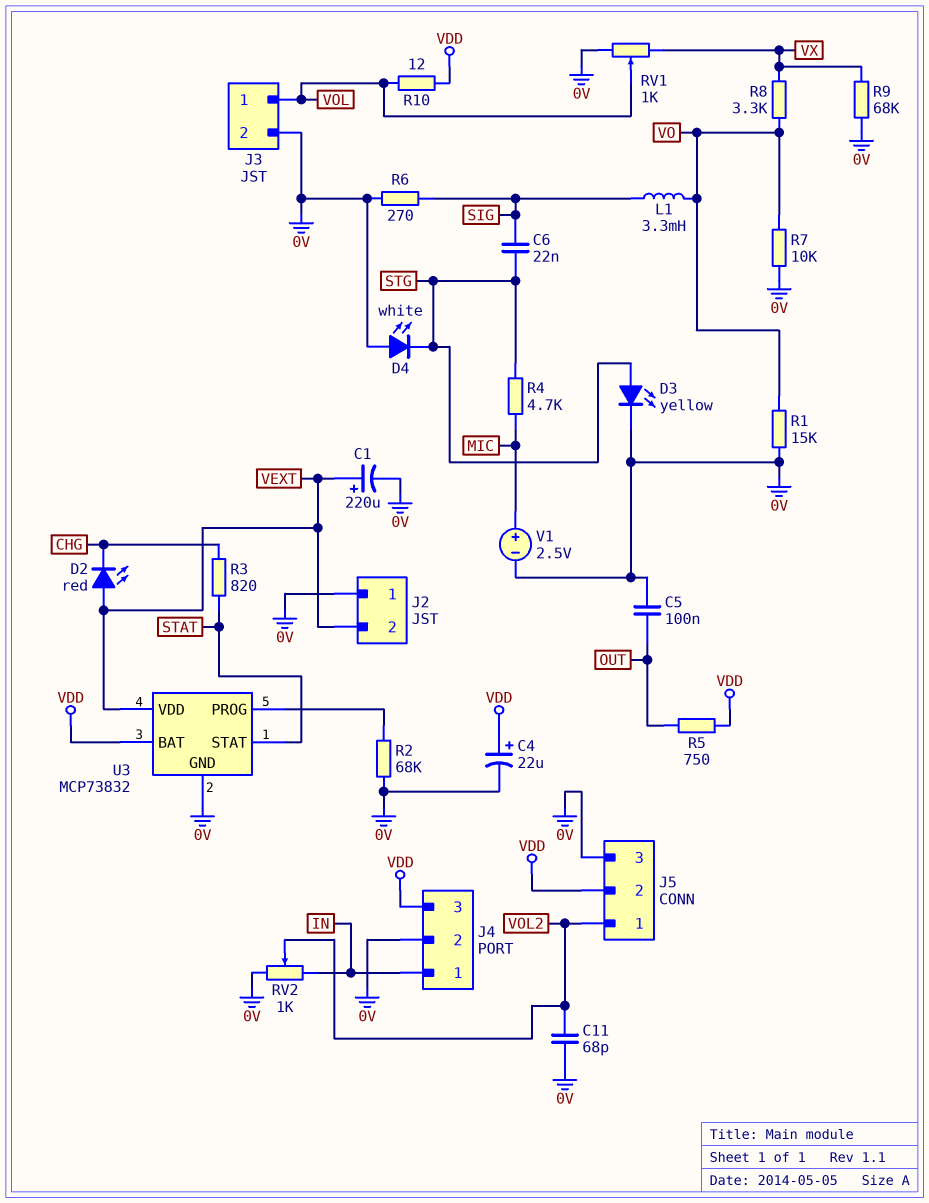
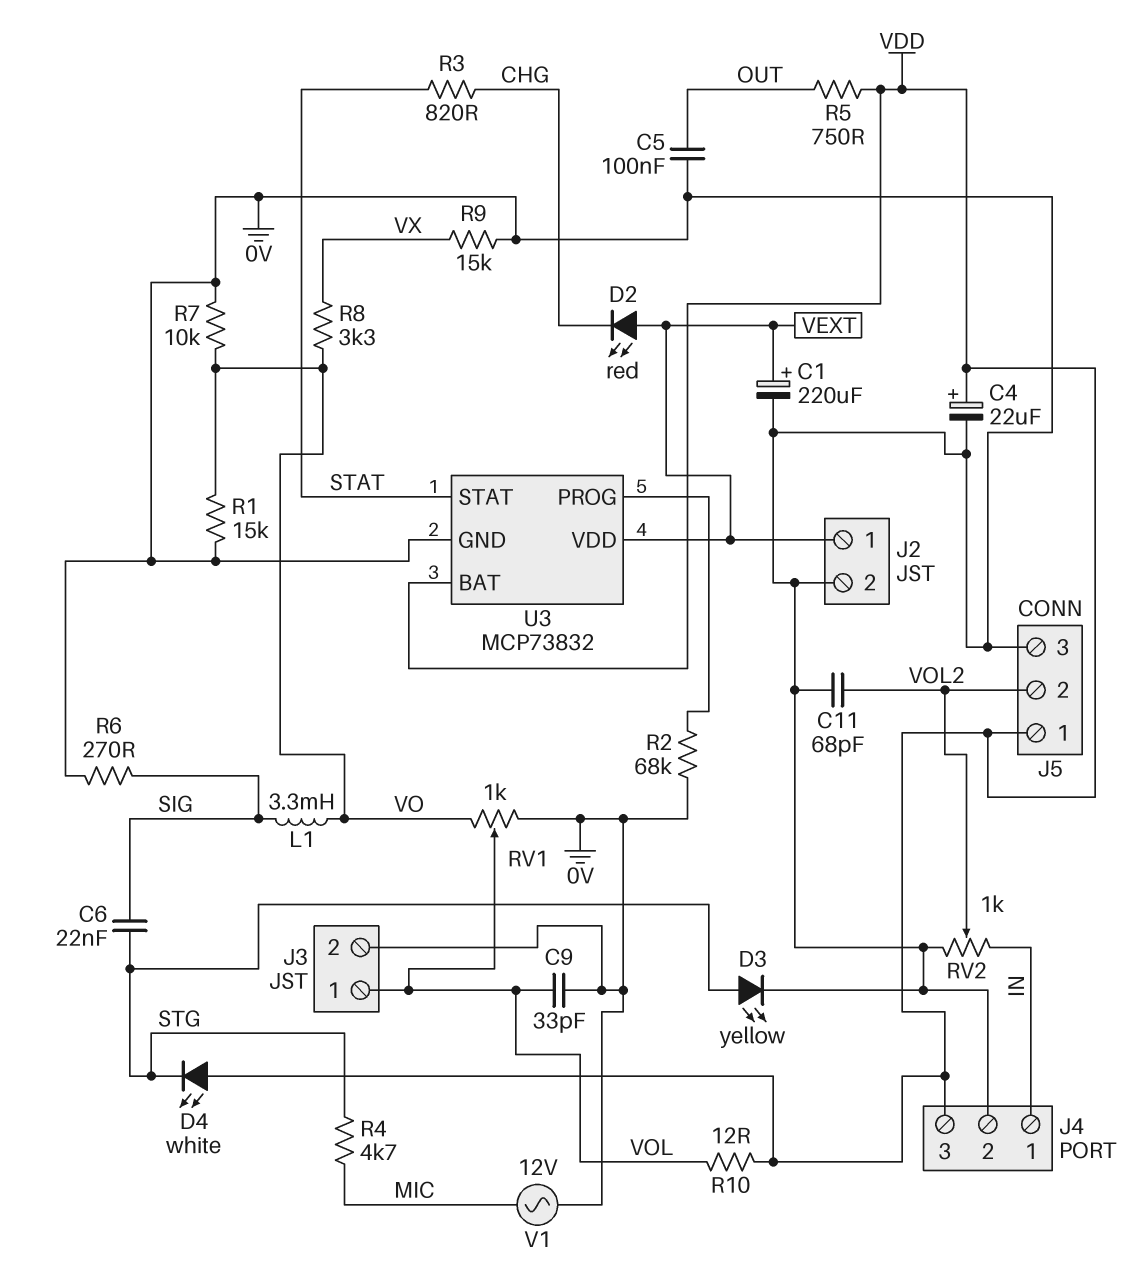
C9: none -> 33pF (0V, VOL)
D4: LED white (A 0V, K STG) -> LED white (A VDD, K STG)
J2 pin 1: 0V -> VEXT
J2 pin 2: VEXT -> 0V
J5 pin 1: VOL2 -> VDD
J5 pin 2: VDD -> VOL2
R9: 68k (0V, VX) -> 15k (0V, VX)
RV1: 1k (0V, VX, wiper VOL) -> 1k (0V, VO, wiper VOL)
V1: 2.5V (plus MIC, minus 0V) -> AC 12V (0V, MIC)

